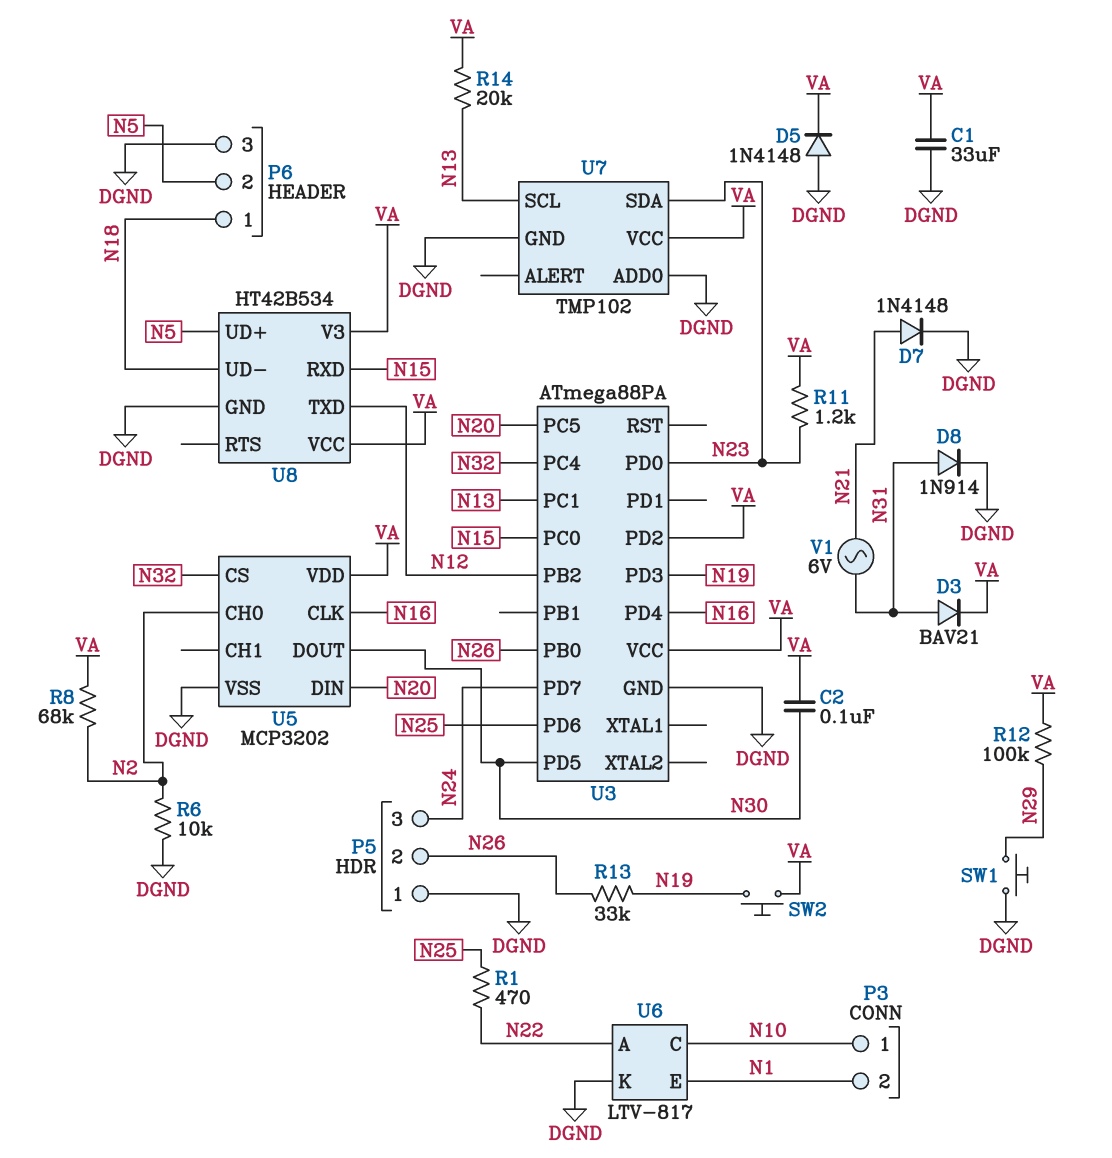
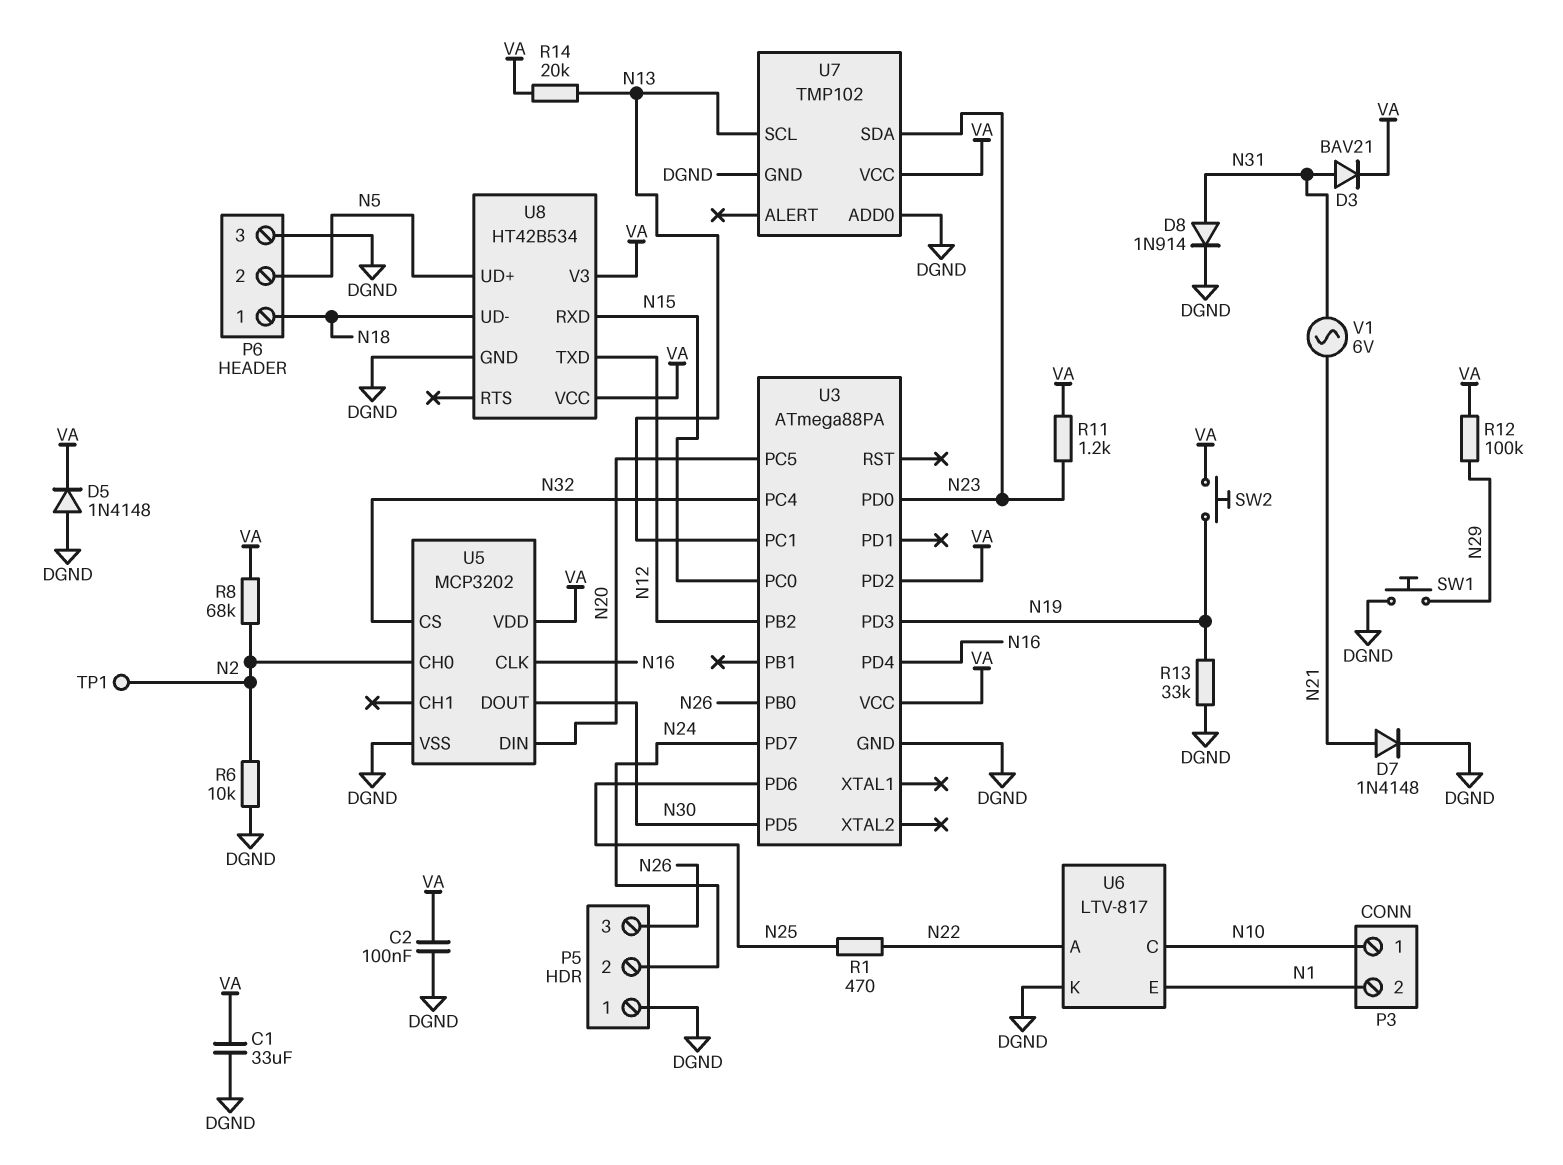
C2: 100nF (N30, VA) -> 100nF (DGND, VA)
P5 pin 2: N26 -> N24
P5 pin 3: N24 -> N26
R13: 33k (N19, N26) -> 33k (DGND, N19)
TP1: none -> test point (N2)

